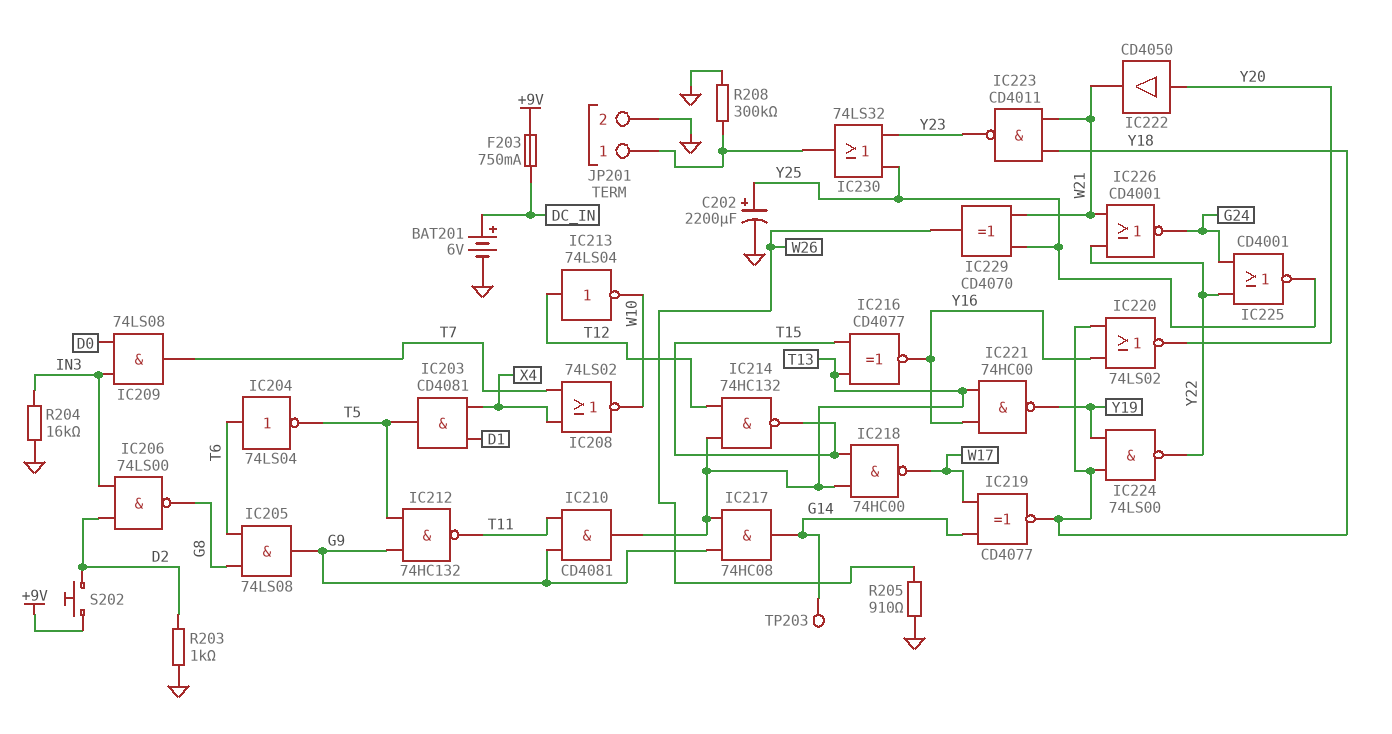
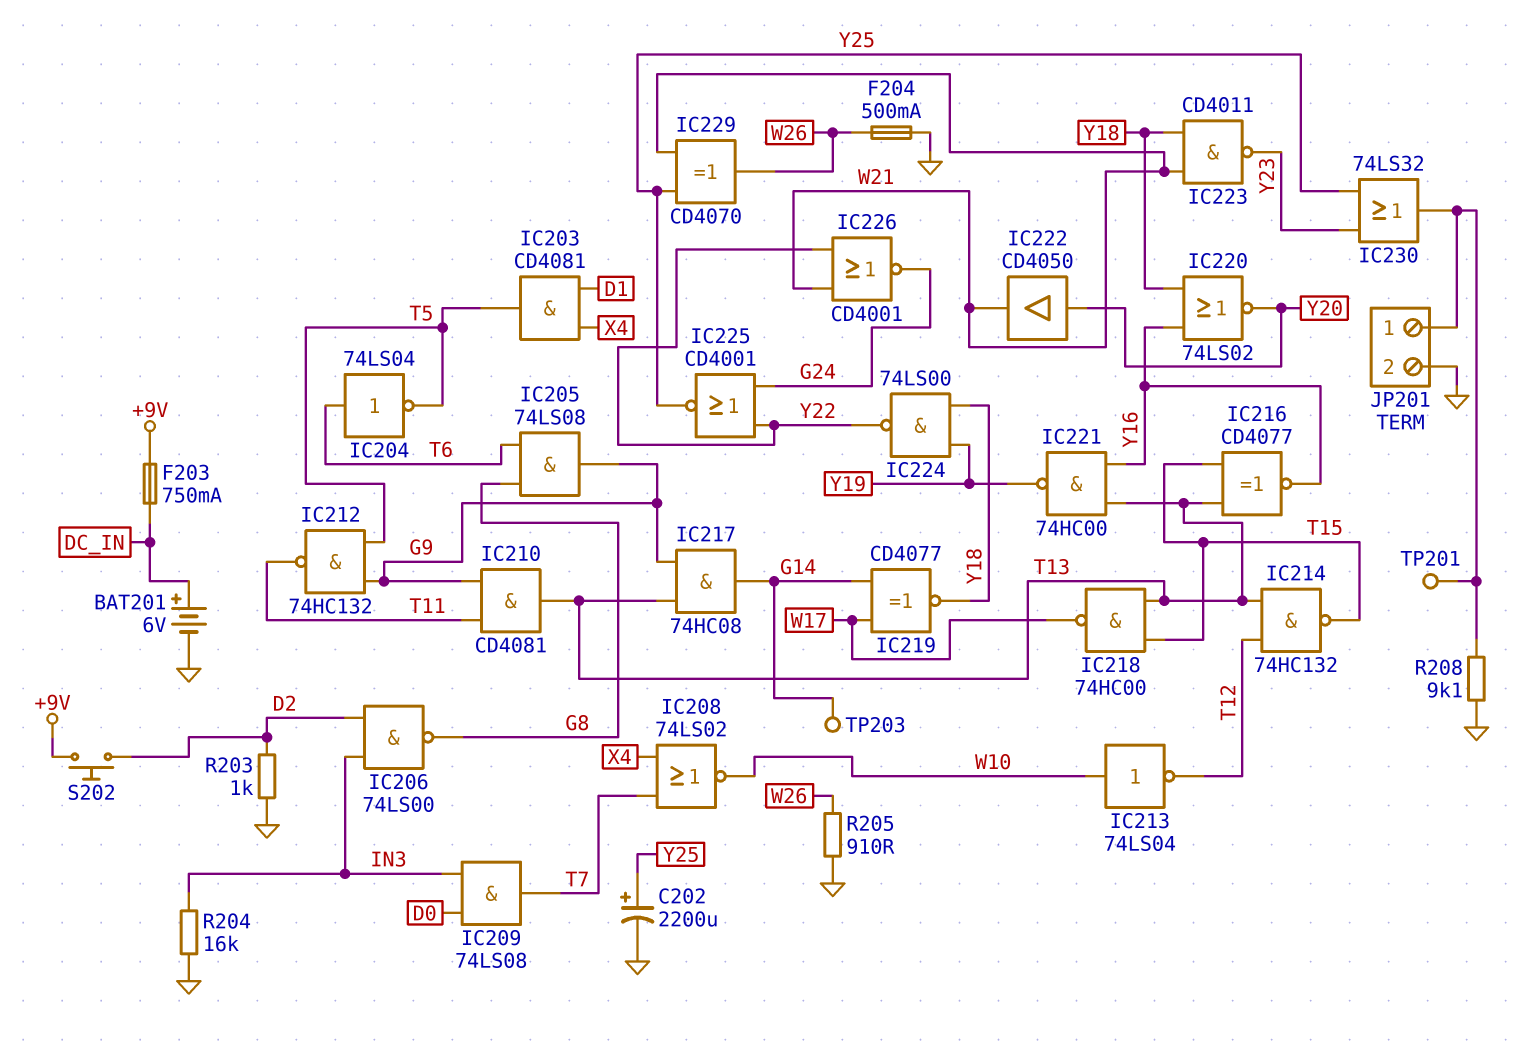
F204: none -> 500mA (GND, W26)
IC213: NOT 74LS04 (in T12, out W10) -> NOT 74LS04 (in W10, out T12)
R208: 300k (GND, JP201/1) -> 9.1k (GND, JP201/1)
TP201: none -> test point (JP201/1)

